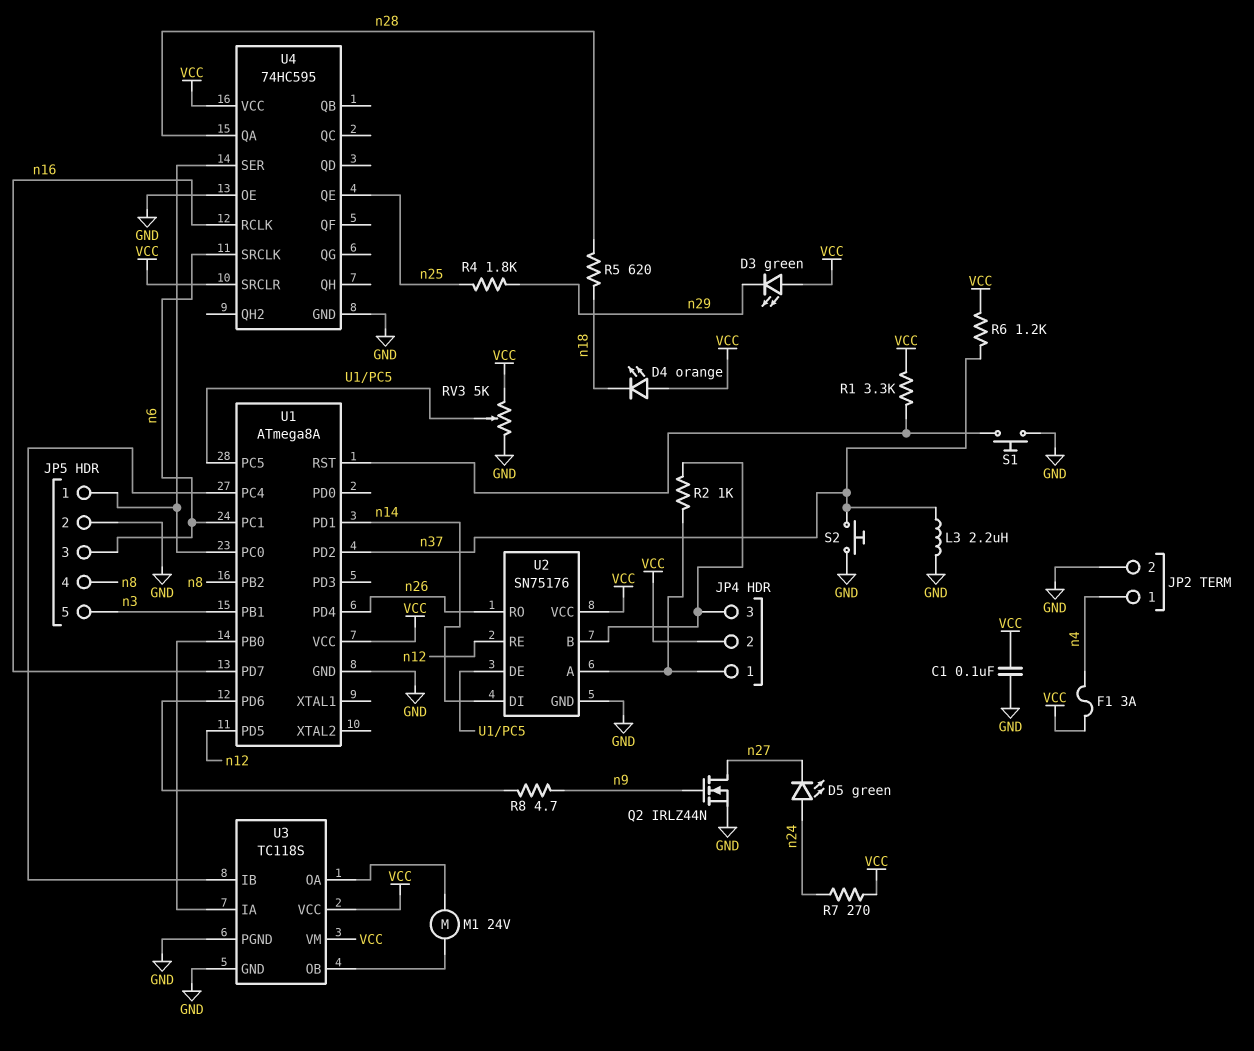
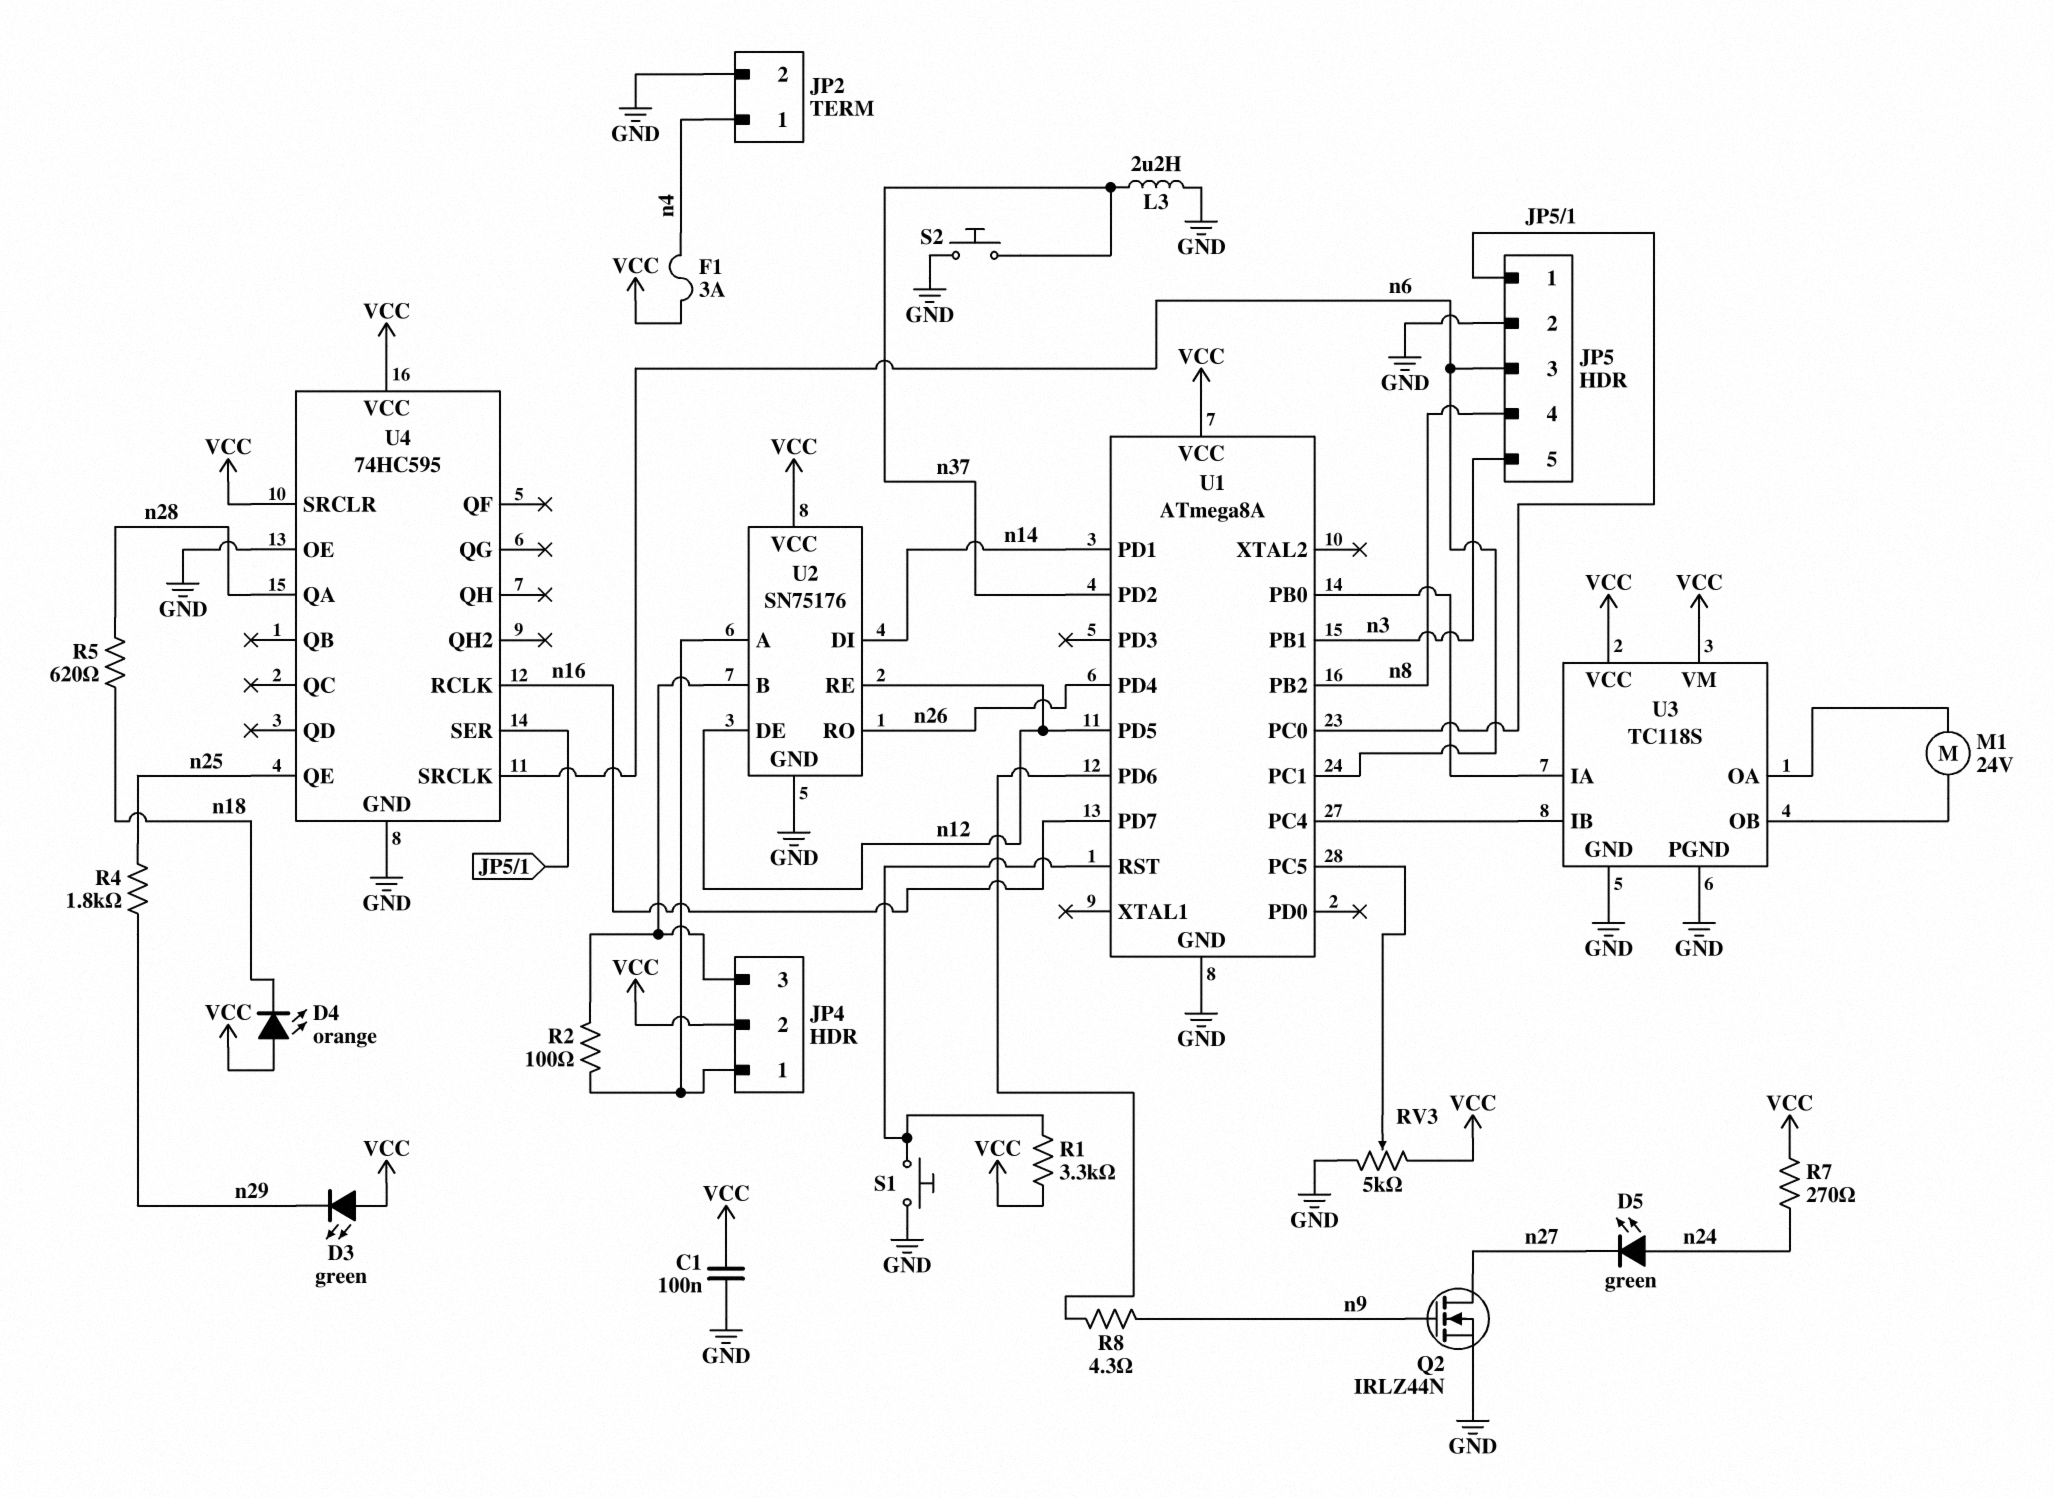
R2: 1k (JP4/1, JP4/3) -> 100 (JP4/1, JP4/3)
R6: 1.2k (VCC, n37) -> none
R8: 4.7 (U1/PD6, n9) -> 4.3 (U1/PD6, n9)
U2 pin DE: U1/PC5 -> n12

